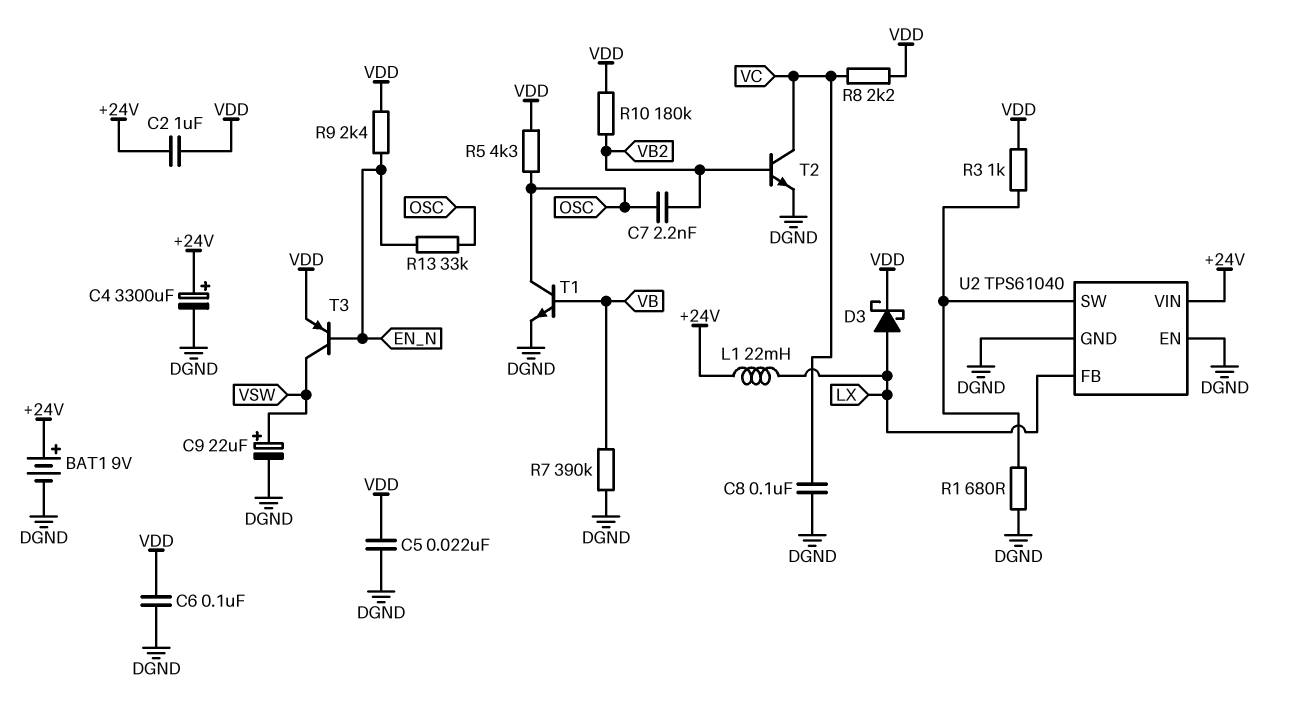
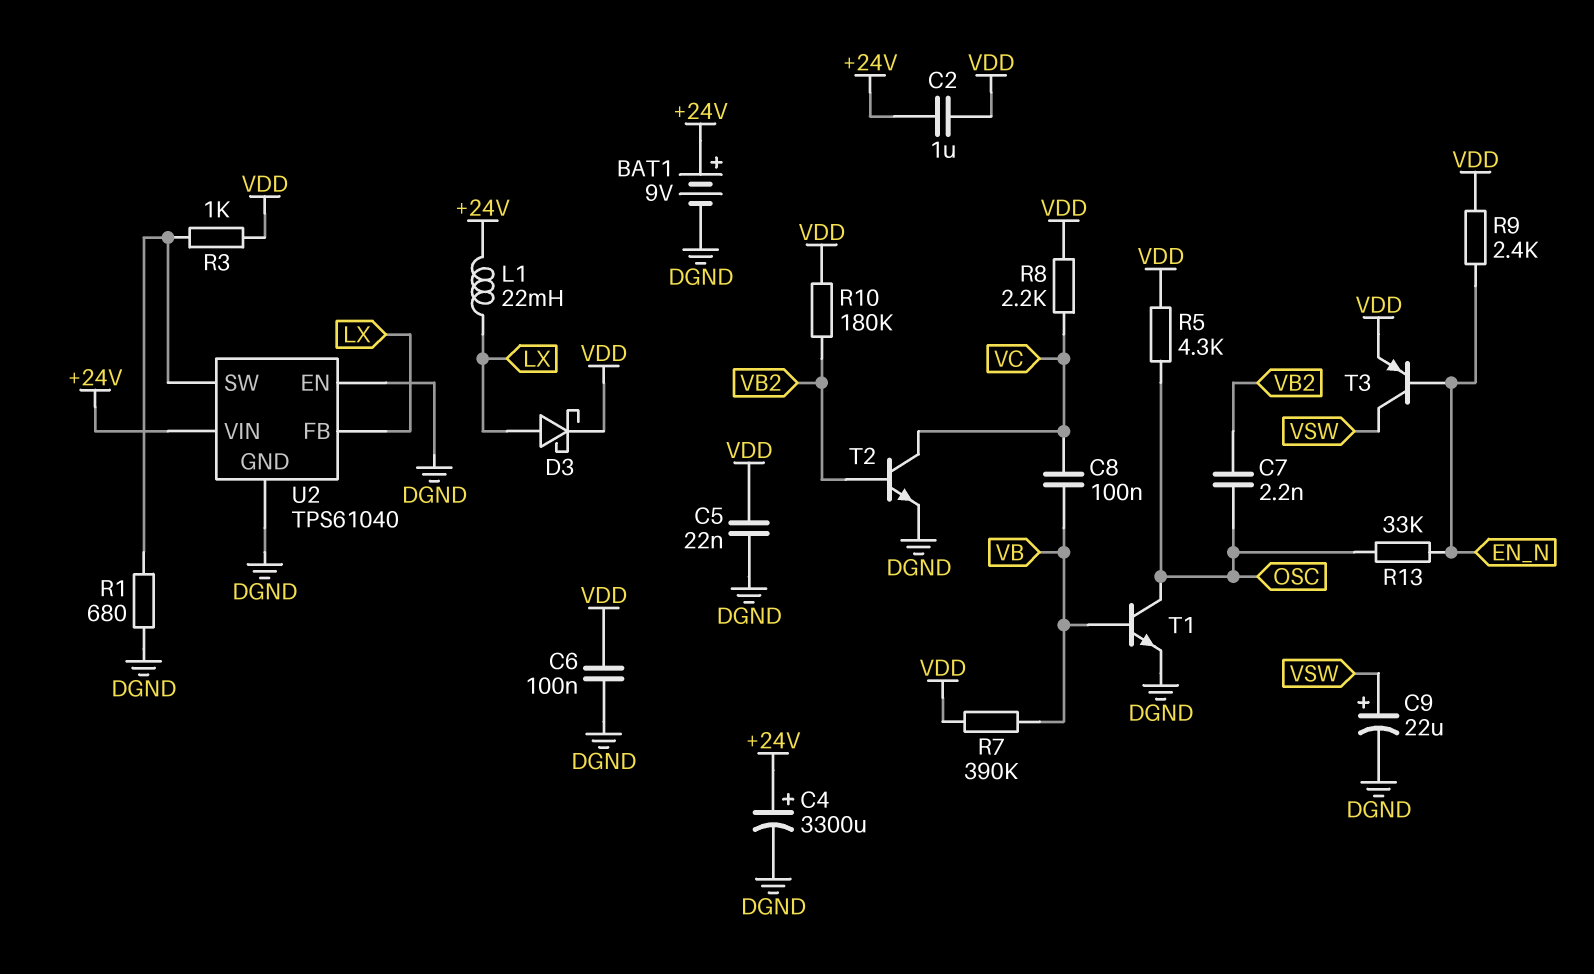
C8: 100nF (DGND, VC) -> 100nF (VB, VC)
R7: 390k (DGND, VB) -> 390k (VB, VDD)

